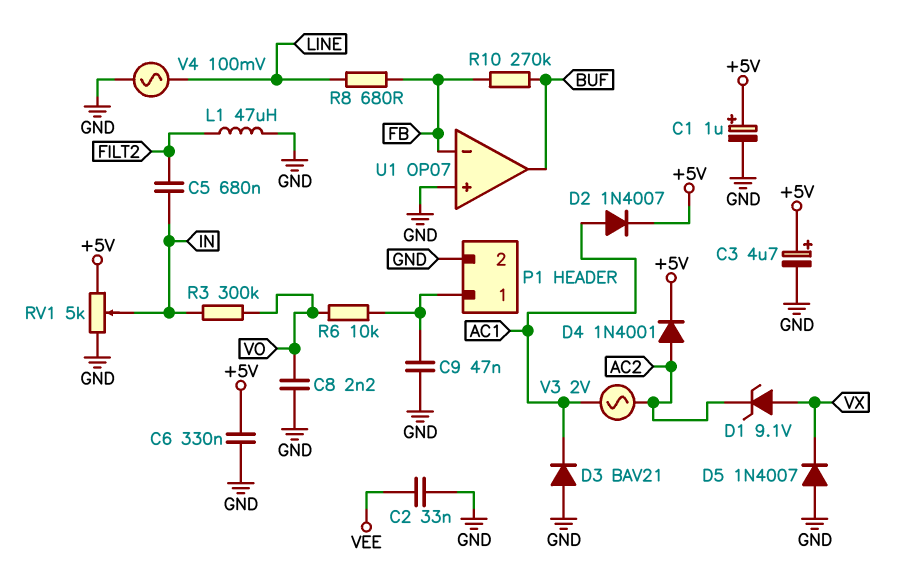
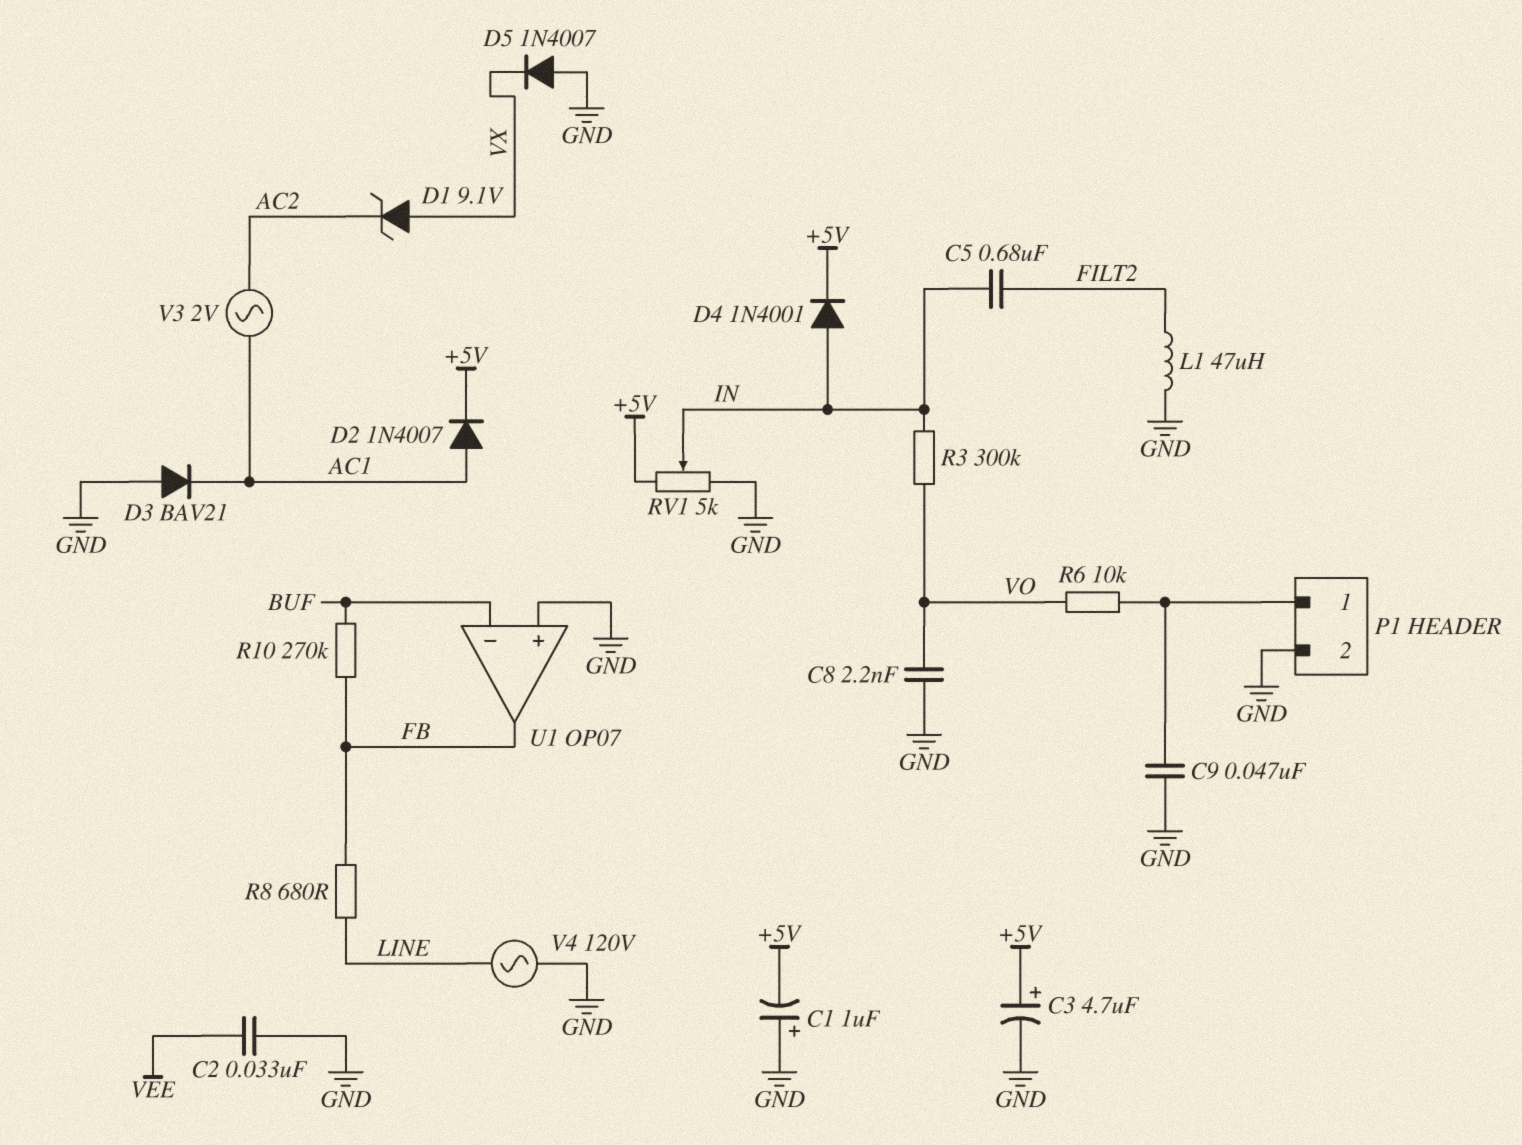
C1: 1uF (plus +5V, minus GND) -> 1uF (plus GND, minus +5V)
C6: 330nF (+5V, GND) -> none
D4: diode 1N4001 (A AC2, K +5V) -> diode 1N4001 (A IN, K +5V)
U1 pin in-: FB -> BUF
U1 pin out: BUF -> FB
V4: AC 100mV (GND, LINE) -> AC 120V (GND, LINE)

